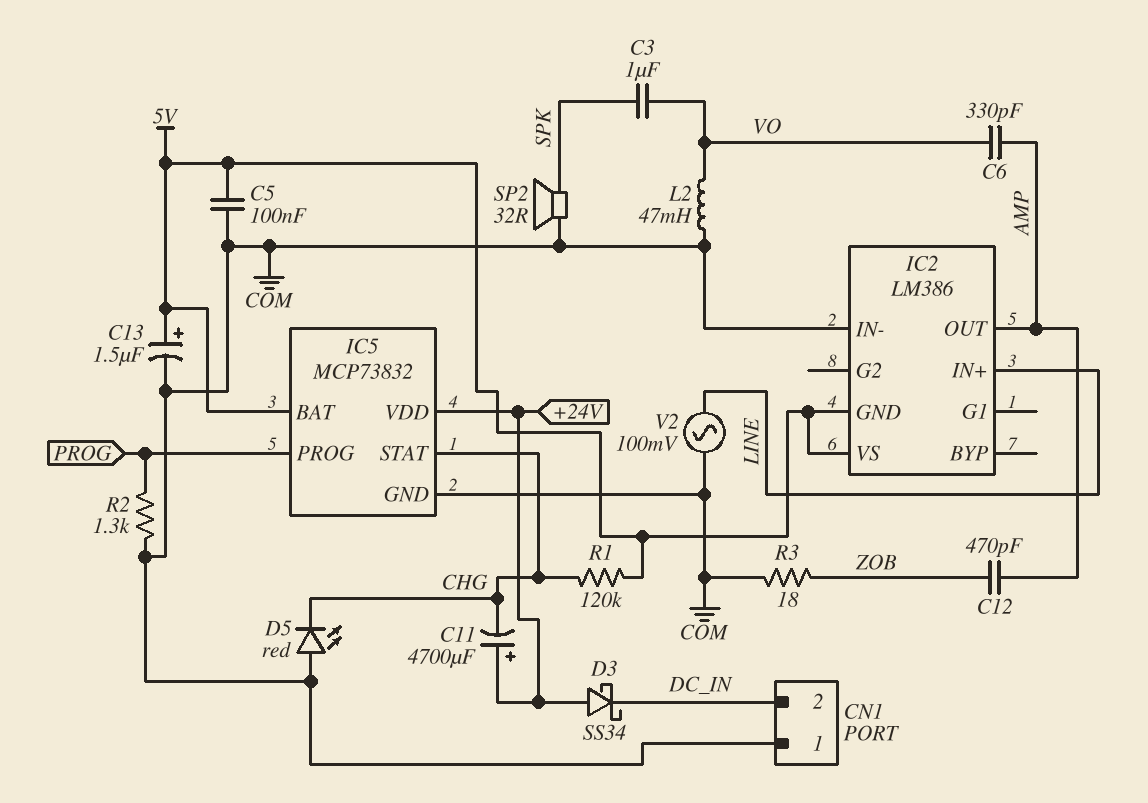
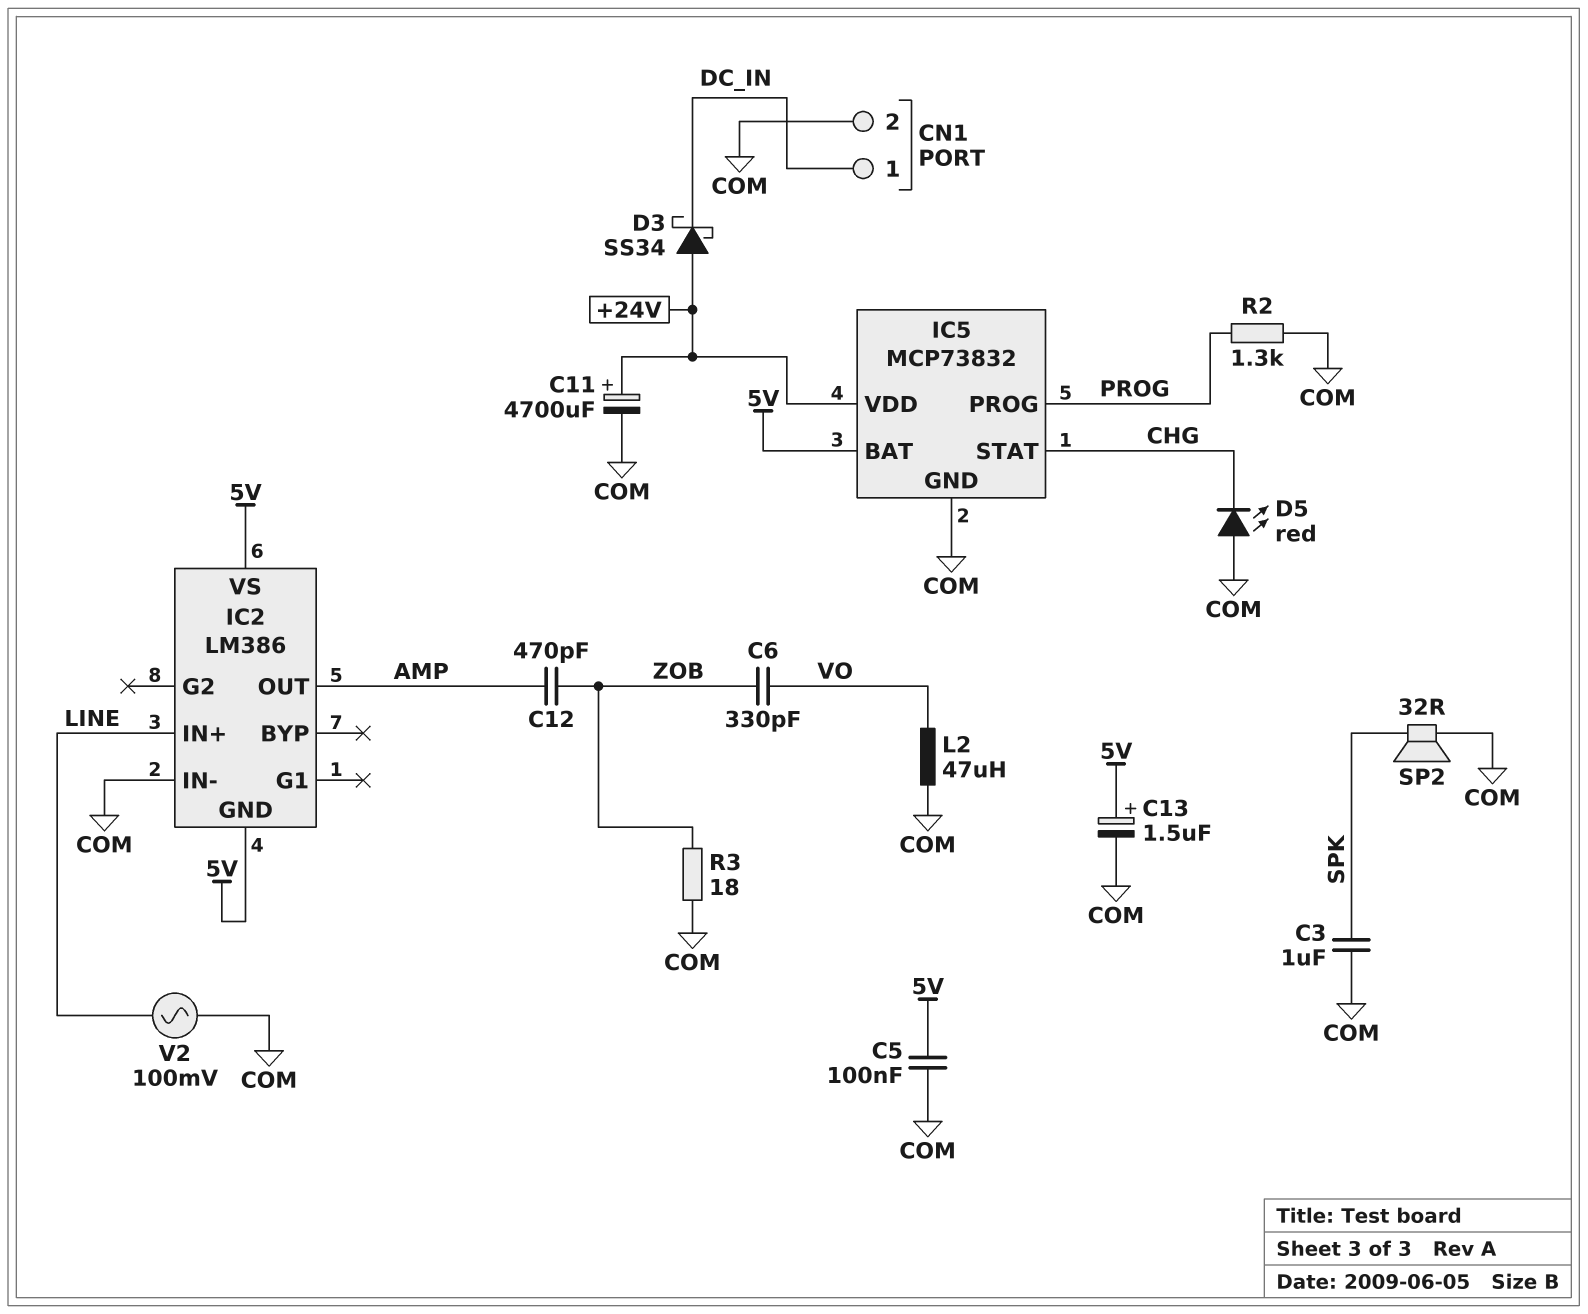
C3: 1uF (SPK, VO) -> 1uF (COM, SPK)
C6: 330pF (AMP, VO) -> 330pF (VO, ZOB)
C11: 4700uF (plus +24V, minus CHG) -> 4700uF (plus +24V, minus COM)
CN1 pin 1: COM -> DC_IN
CN1 pin 2: DC_IN -> COM
L2: 47mH (COM, VO) -> 47uH (COM, VO)
R1: 120k (5V, CHG) -> none

